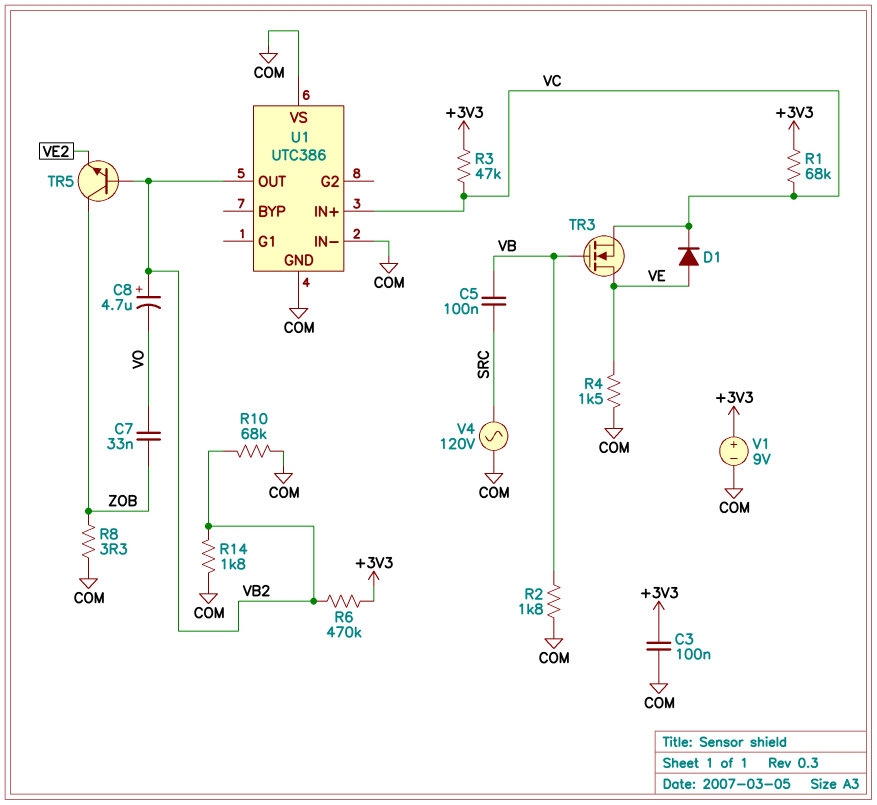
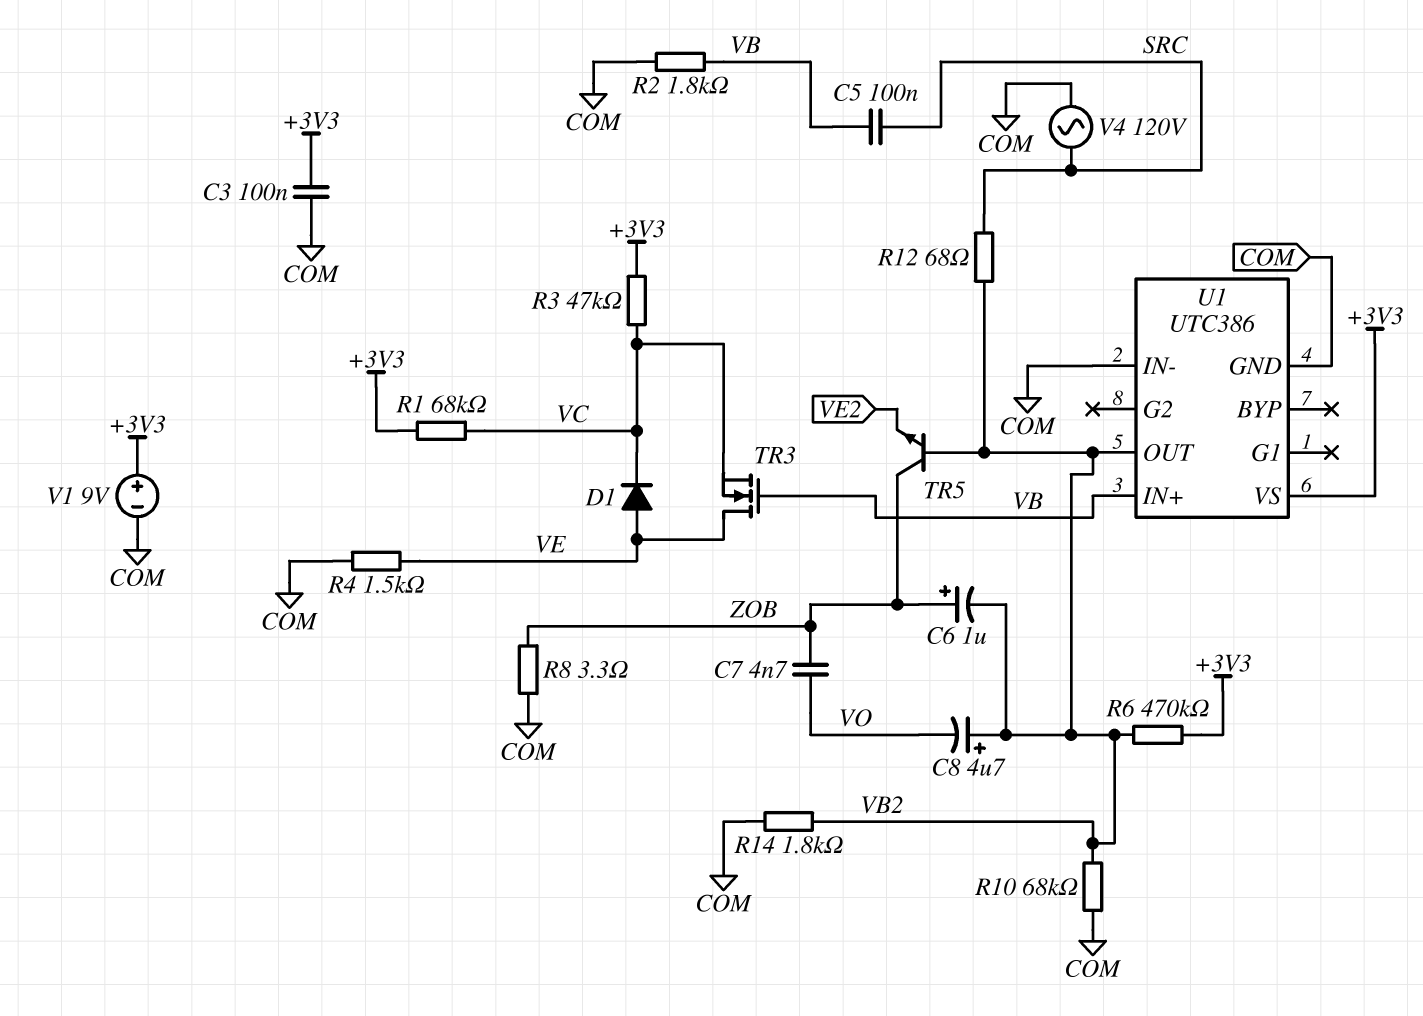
C6: none -> 1uF (plus ZOB, minus VB2)
C7: 33nF (VO, ZOB) -> 4.7nF (VO, ZOB)
R12: none -> 68 (SRC, VB2)
U1 pin IN+: VC -> VB
U1 pin VS: COM -> +3V3

